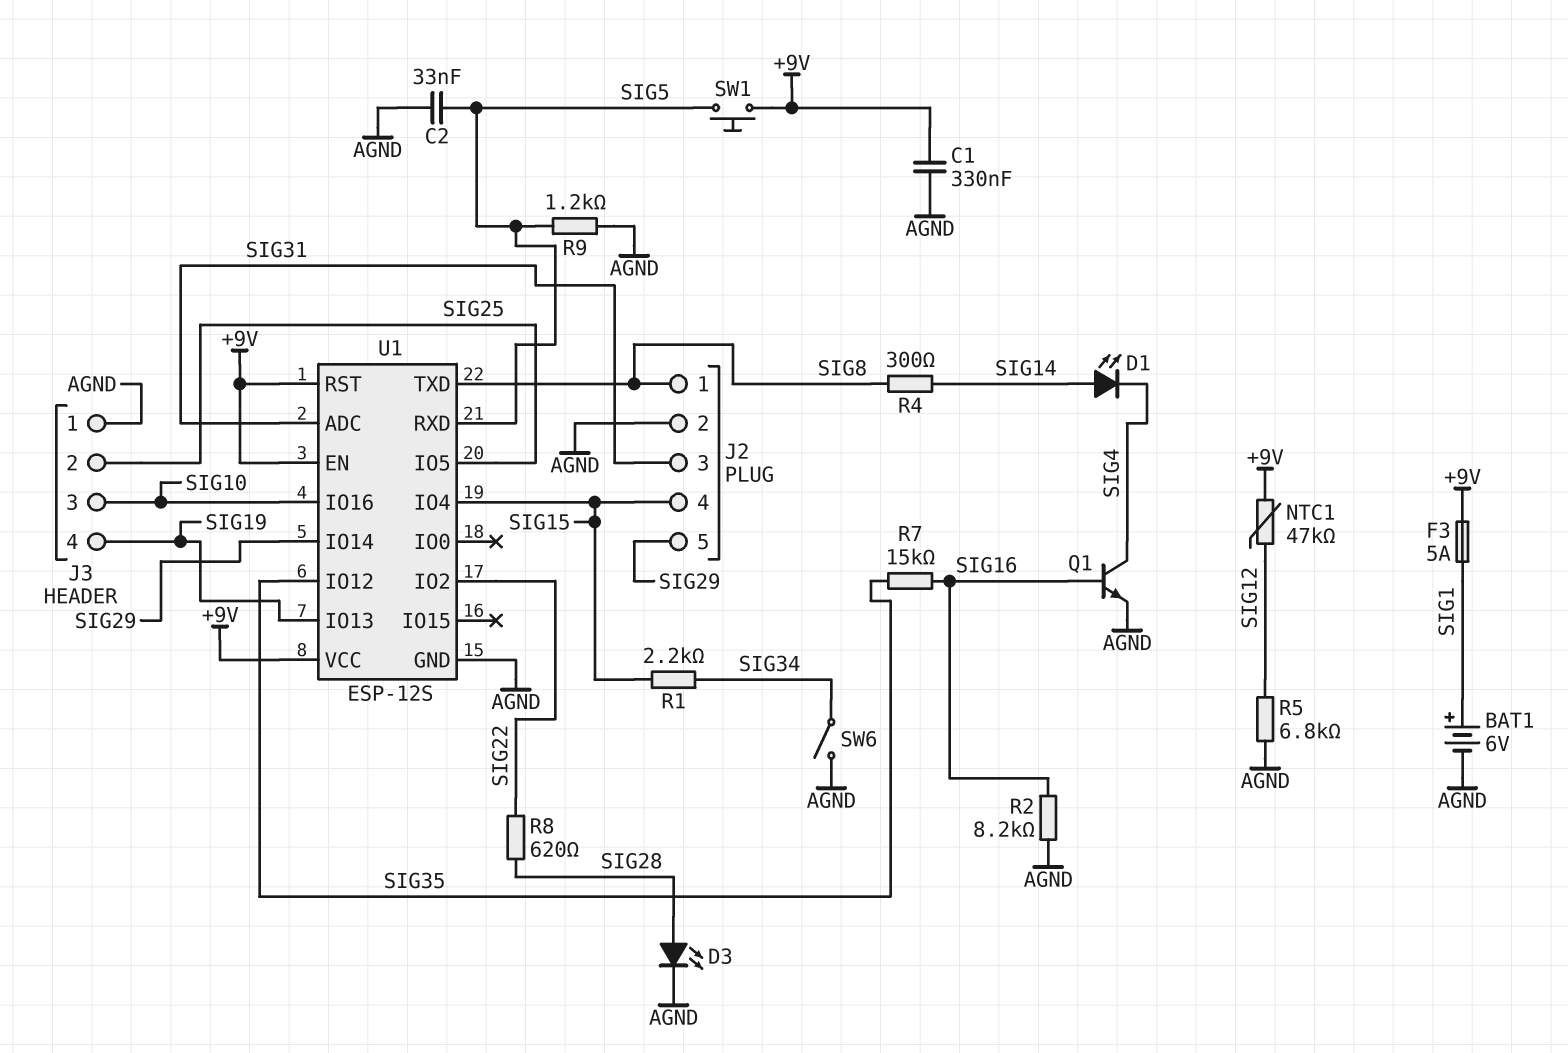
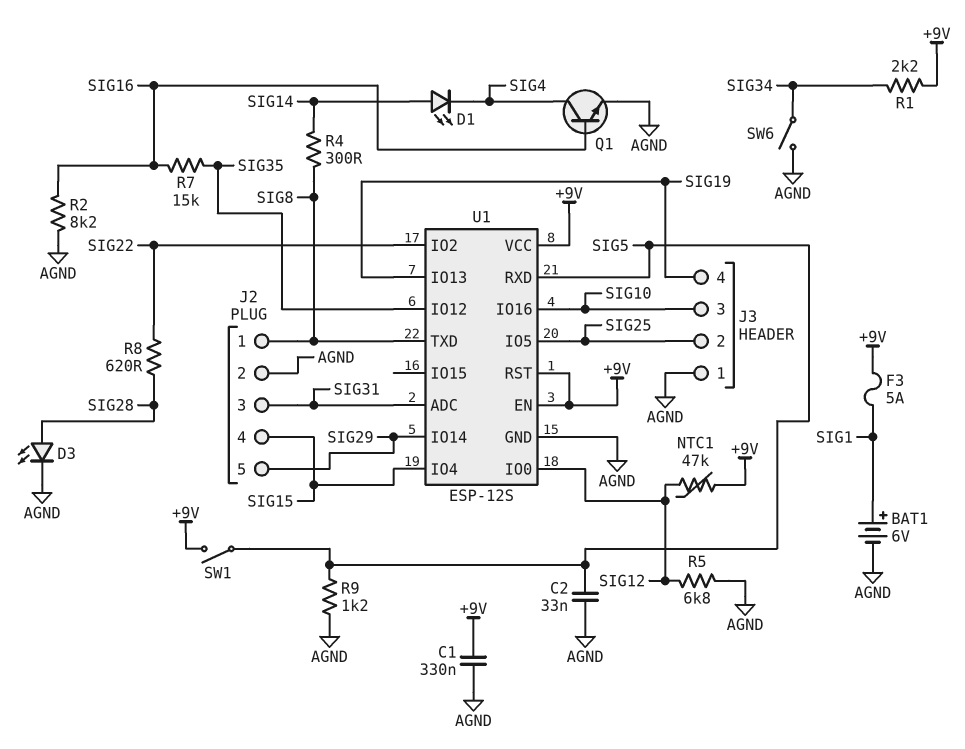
R1: 2.2k (SIG15, SIG34) -> 2.2k (+9V, SIG34)
SW1: button (+9V, SIG5) -> switch (+9V, SIG5)
U1 pin IO0: none -> SIG12

